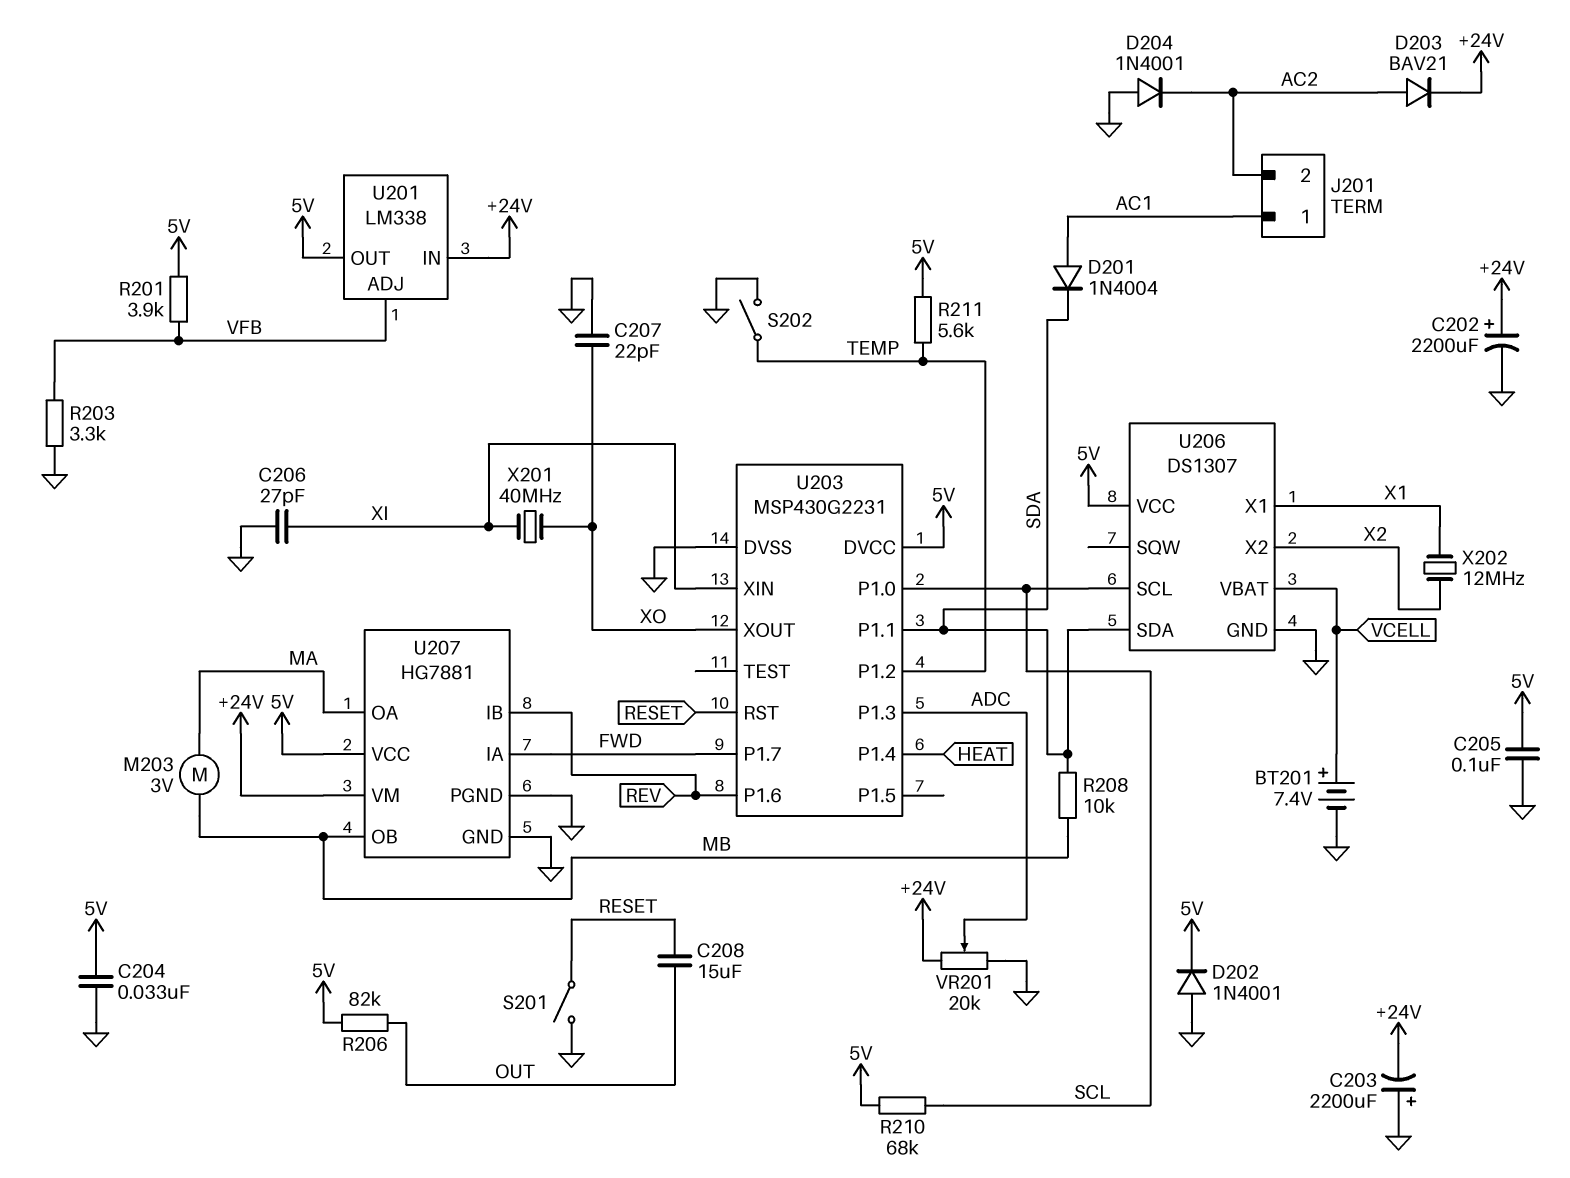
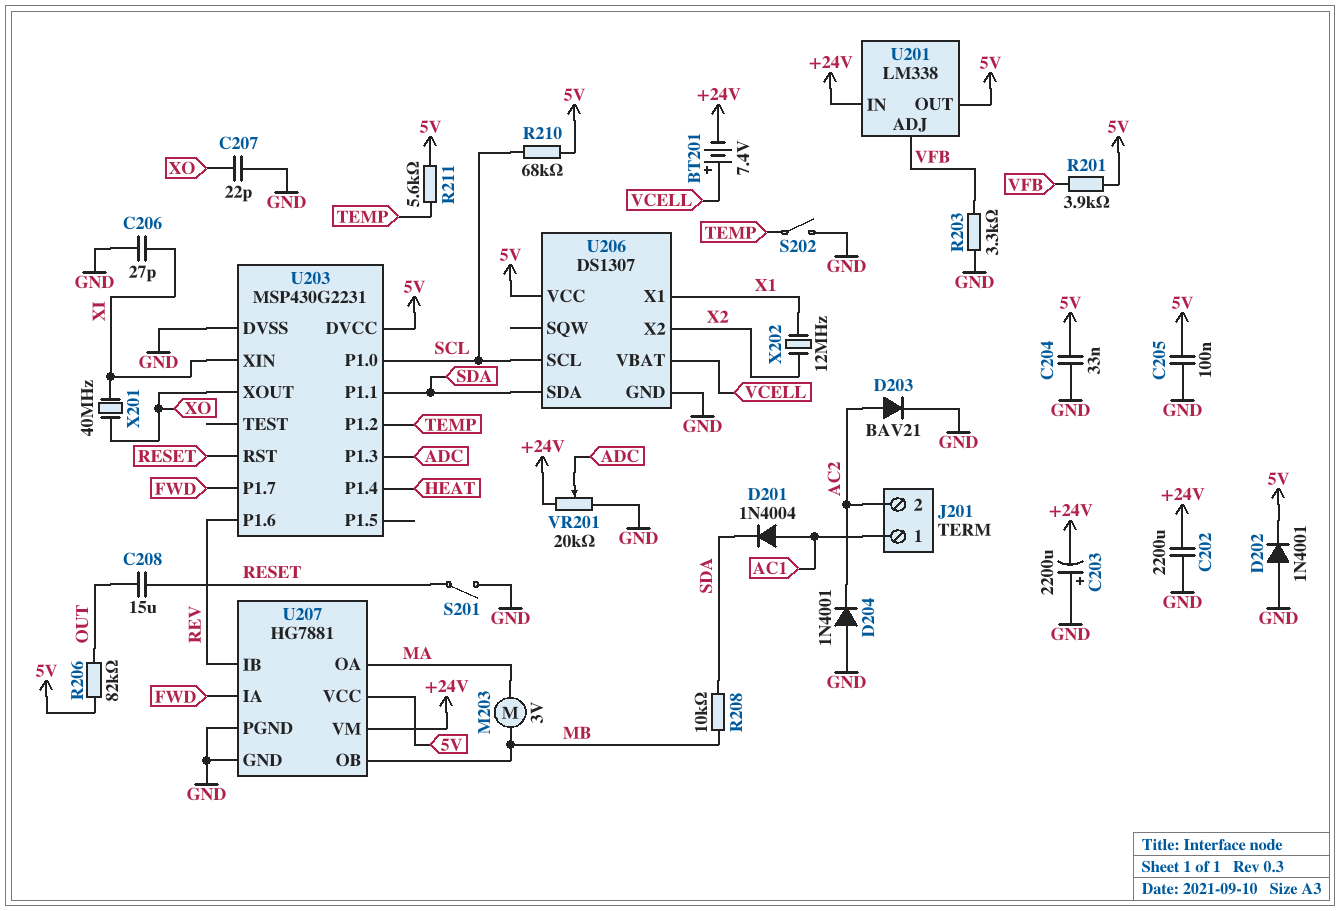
BT201: 7.4V (plus VCELL, minus GND) -> 7.4V (plus VCELL, minus +24V)
C202: 2200uF (plus +24V, minus GND) -> 2200uF (+24V, GND)
D203: diode BAV21 (A AC2, K +24V) -> diode BAV21 (A AC2, K GND)

